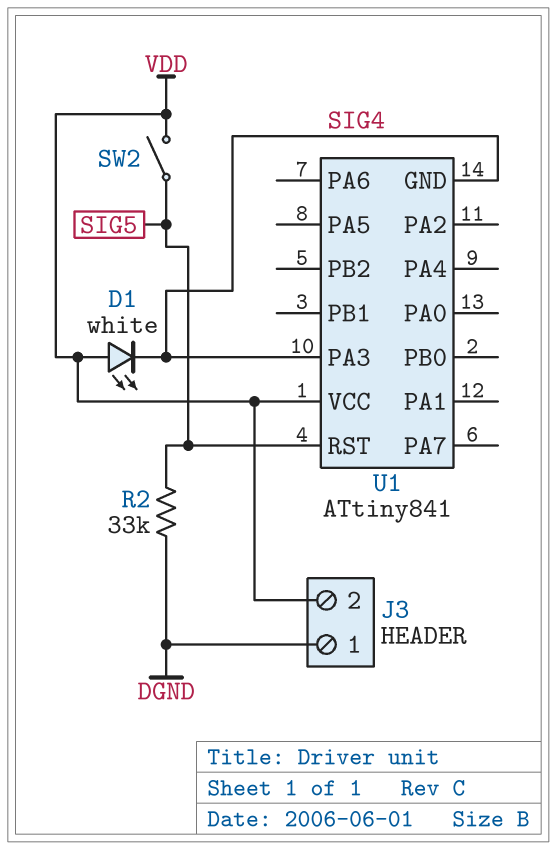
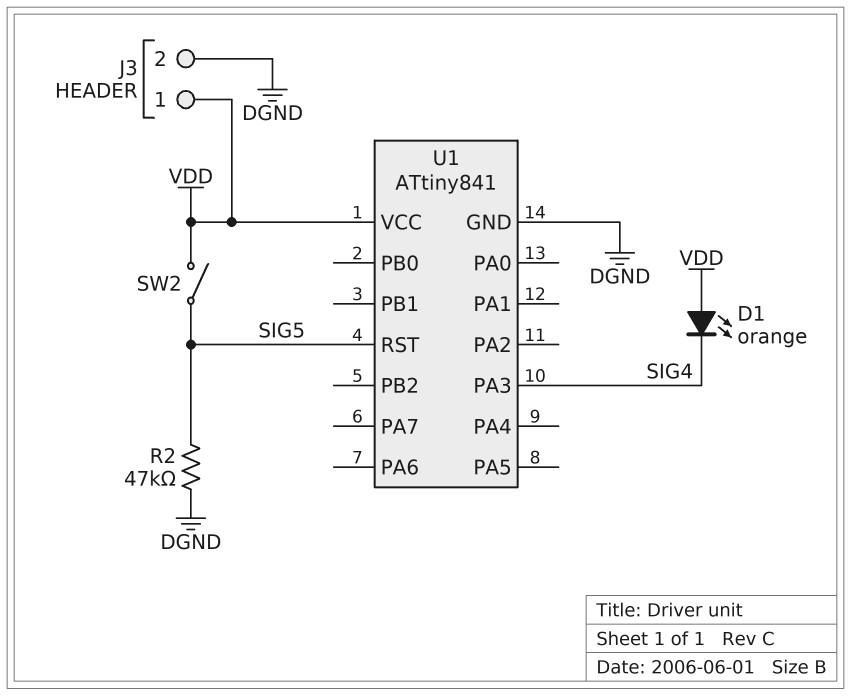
D1: LED white (A VDD, K SIG4) -> LED orange (A VDD, K SIG4)
J3 pin 1: DGND -> VDD
J3 pin 2: VDD -> DGND
R2: 33k (DGND, SIG5) -> 47k (DGND, SIG5)
U1 pin GND: SIG4 -> DGND

